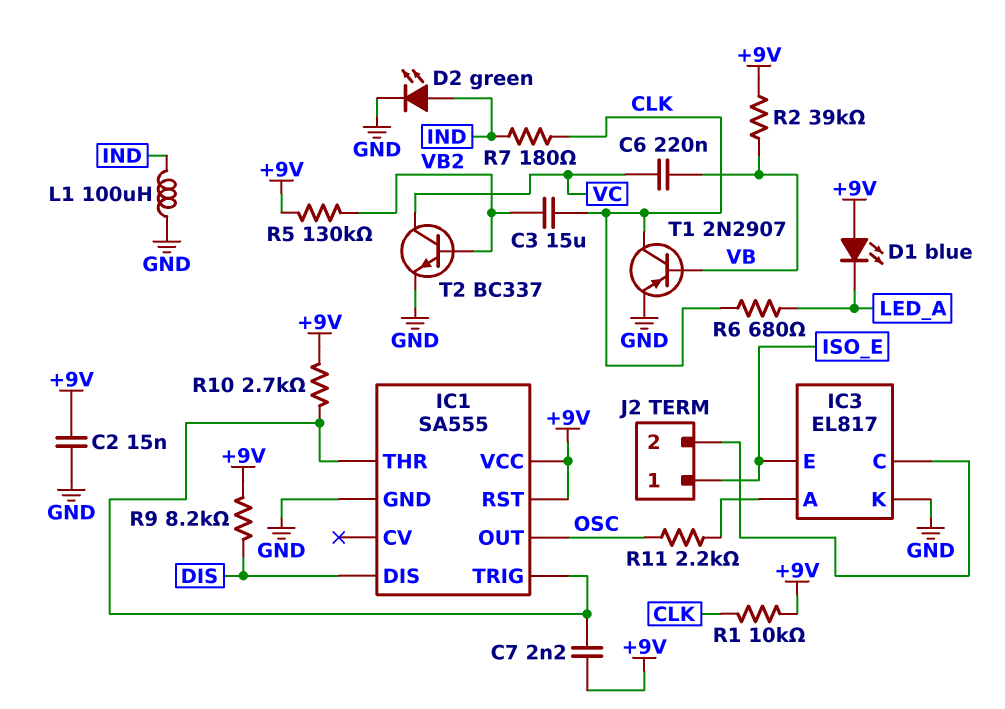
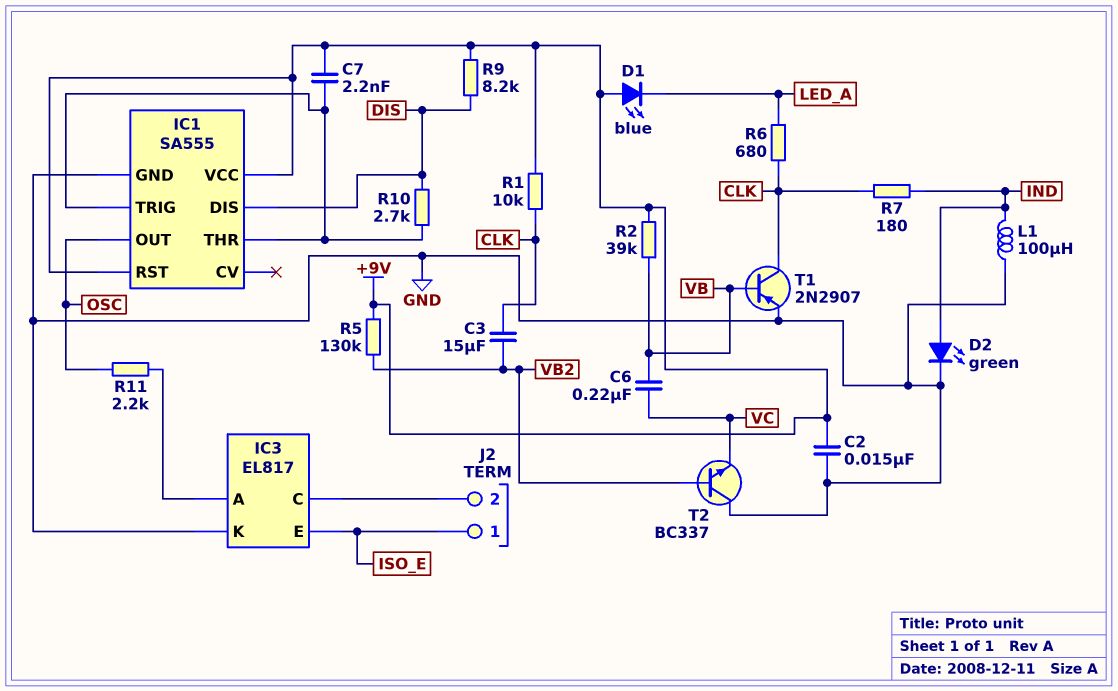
R10: 2.7k (+9V, IC1/THR) -> 2.7k (DIS, IC1/THR)
T2: NPN BC337 (B VB2, C VC, E GND) -> NPN BC337 (B VB2, C GND, E VC)

